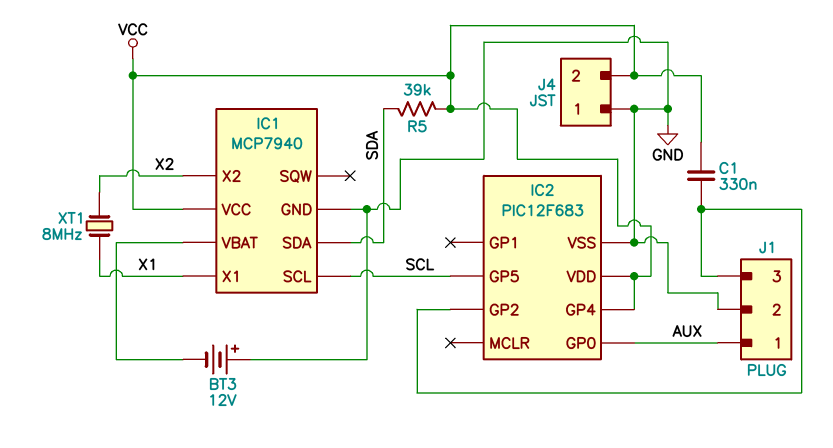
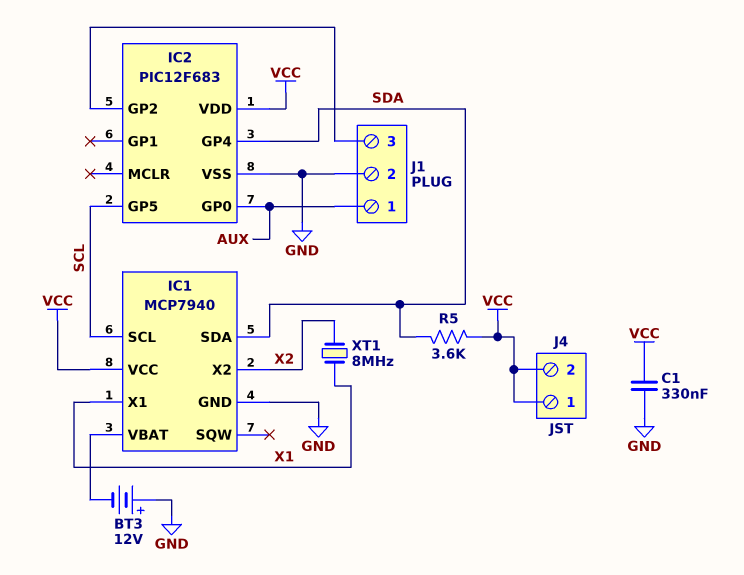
C1: 330nF (IC2/GP2, VCC) -> 330nF (GND, VCC)
IC2 pin GP4: VCC -> SDA
J4 pin 1: GND -> VCC
R5: 39k (SDA, VCC) -> 3.6k (SDA, VCC)

